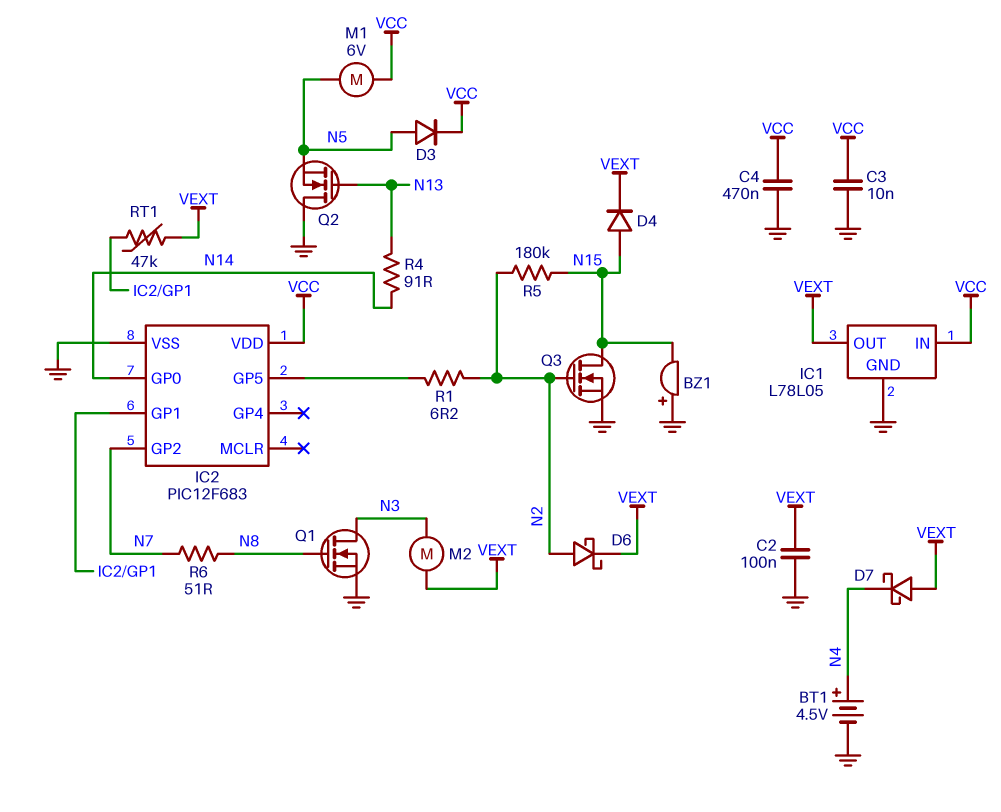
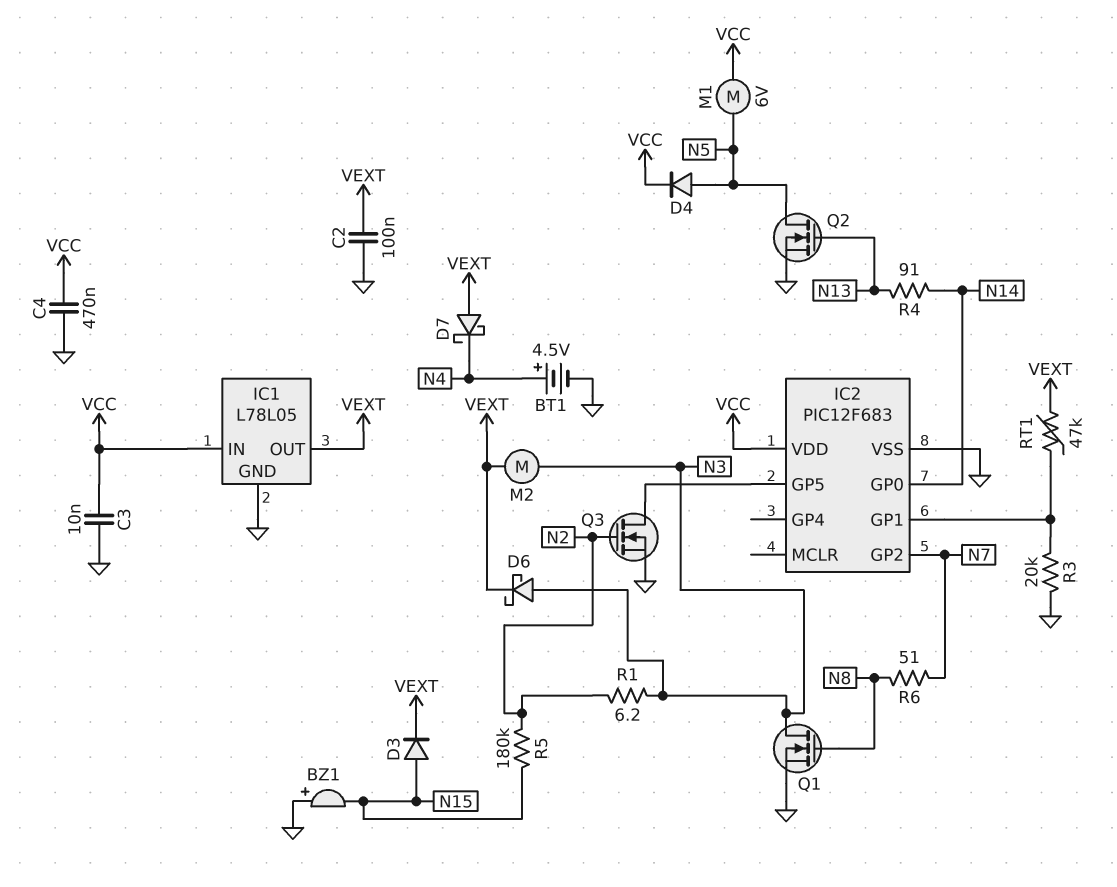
D3: diode (A N5, K VCC) -> diode (A N15, K VEXT)
D4: diode (A N15, K VEXT) -> diode (A N5, K VCC)
D6: schottky (A N2, K VEXT) -> schottky (A N3, K VEXT)
Q2: NMOS (G N13, D GND, S N5) -> NMOS (G N13, D N5, S GND)
Q3: NMOS (G N2, D N15, S GND) -> NMOS (G N2, D IC2/GP5, S GND)
R1: 6.2 (IC2/GP5, N2) -> 6.2 (N2, N3)
R3: none -> 20k (GND, IC2/GP1)

